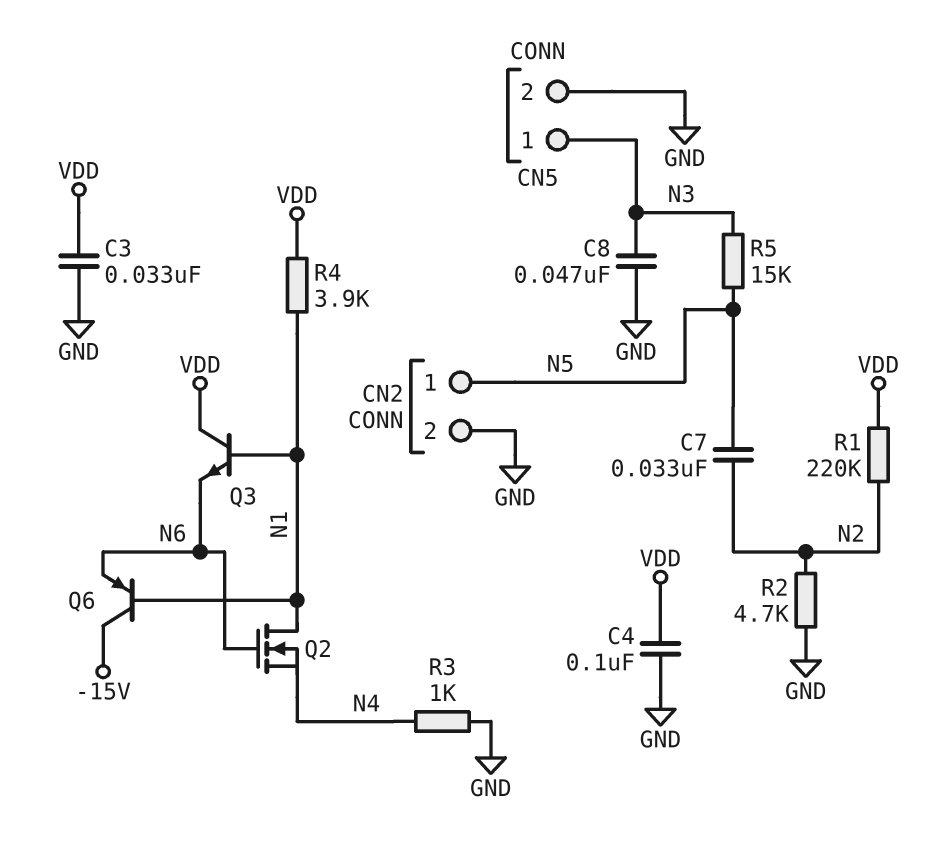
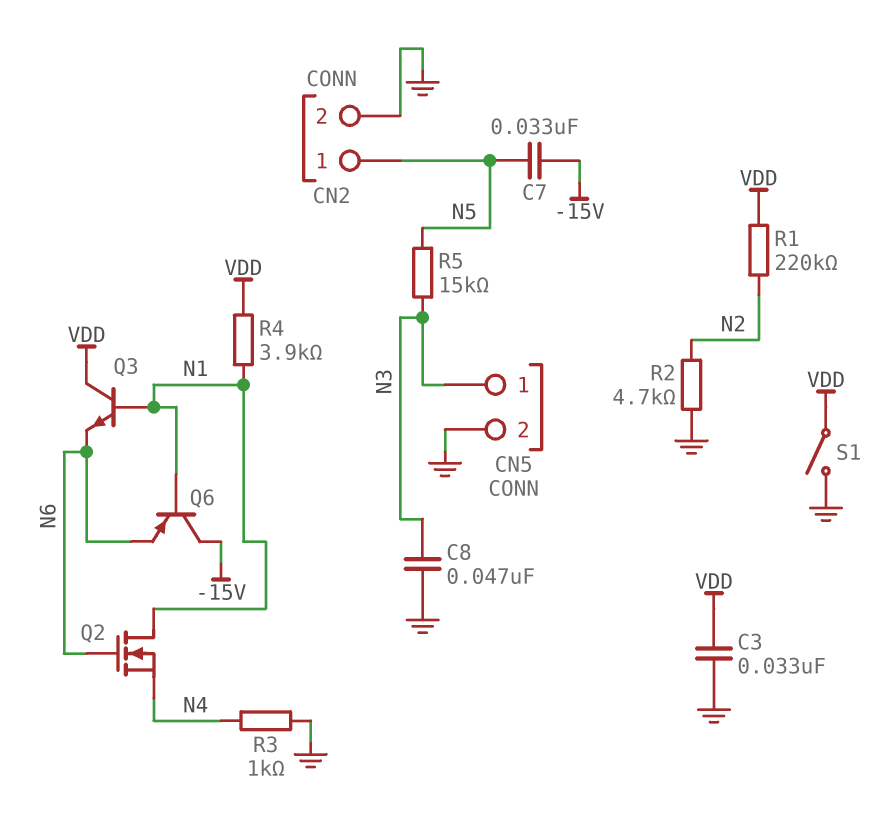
C4: 100nF (GND, VDD) -> none
C7: 33nF (N2, N5) -> 33nF (-15V, N5)
S1: none -> switch (GND, VDD)

